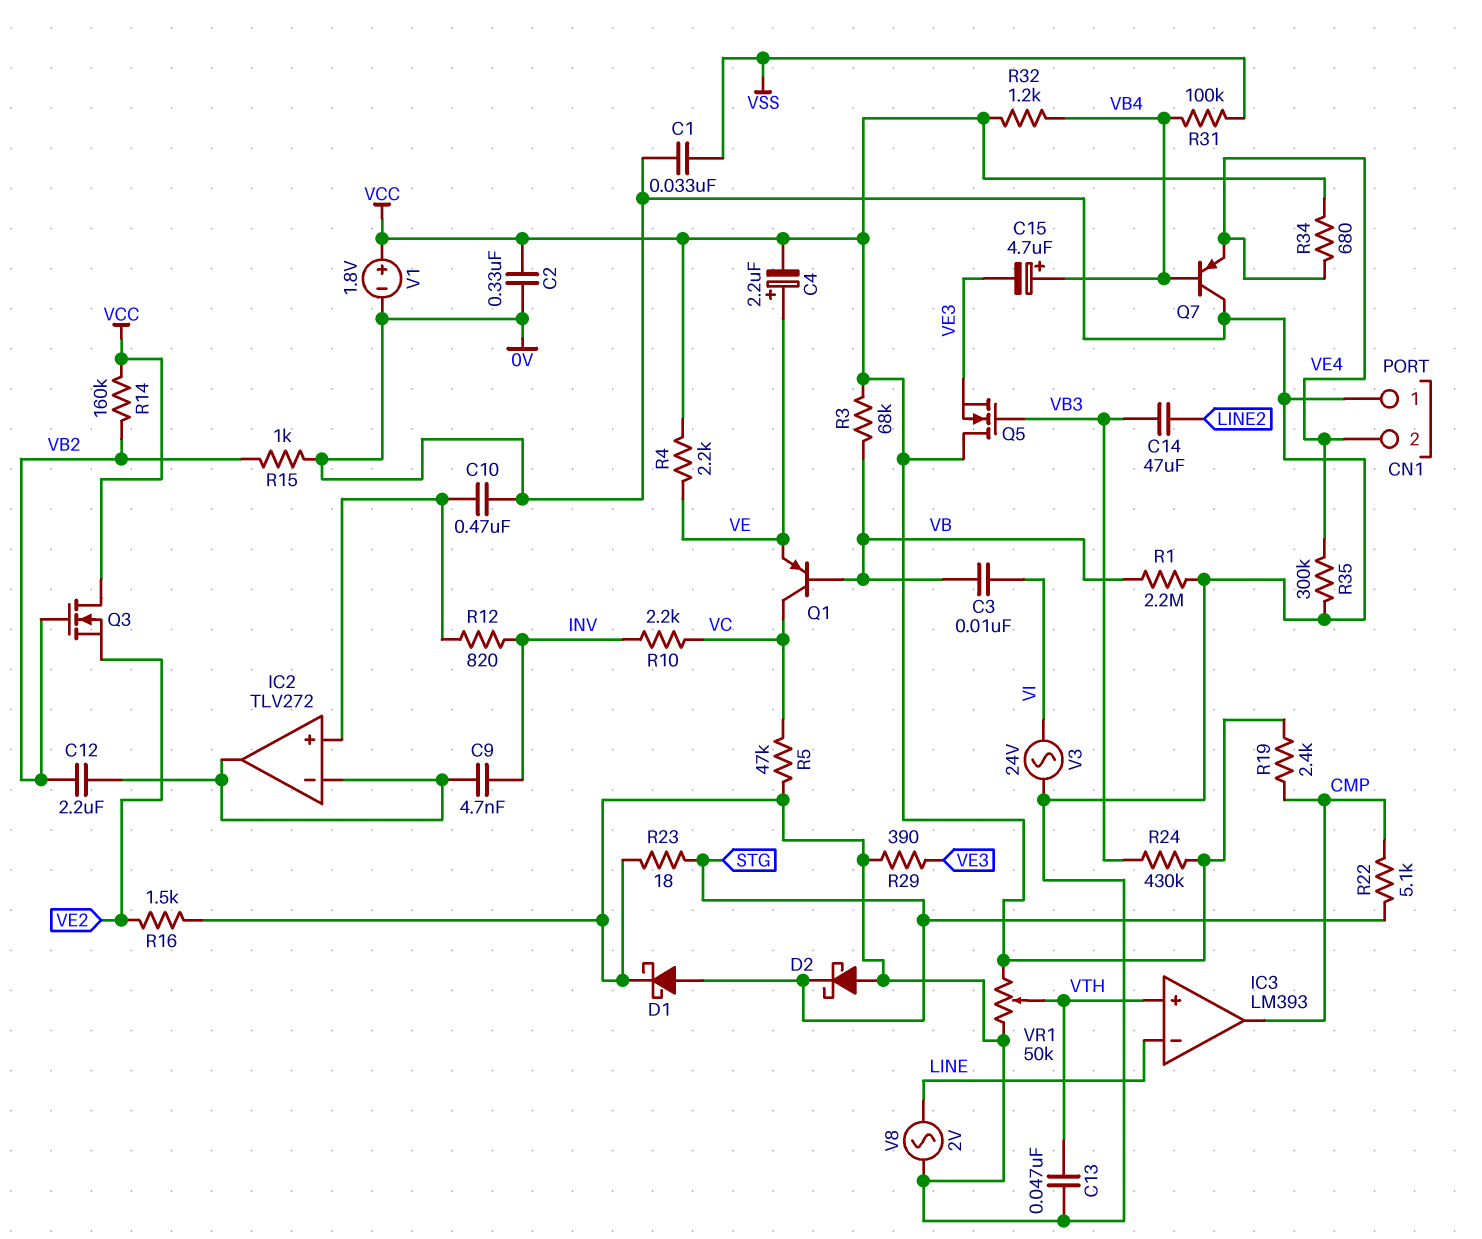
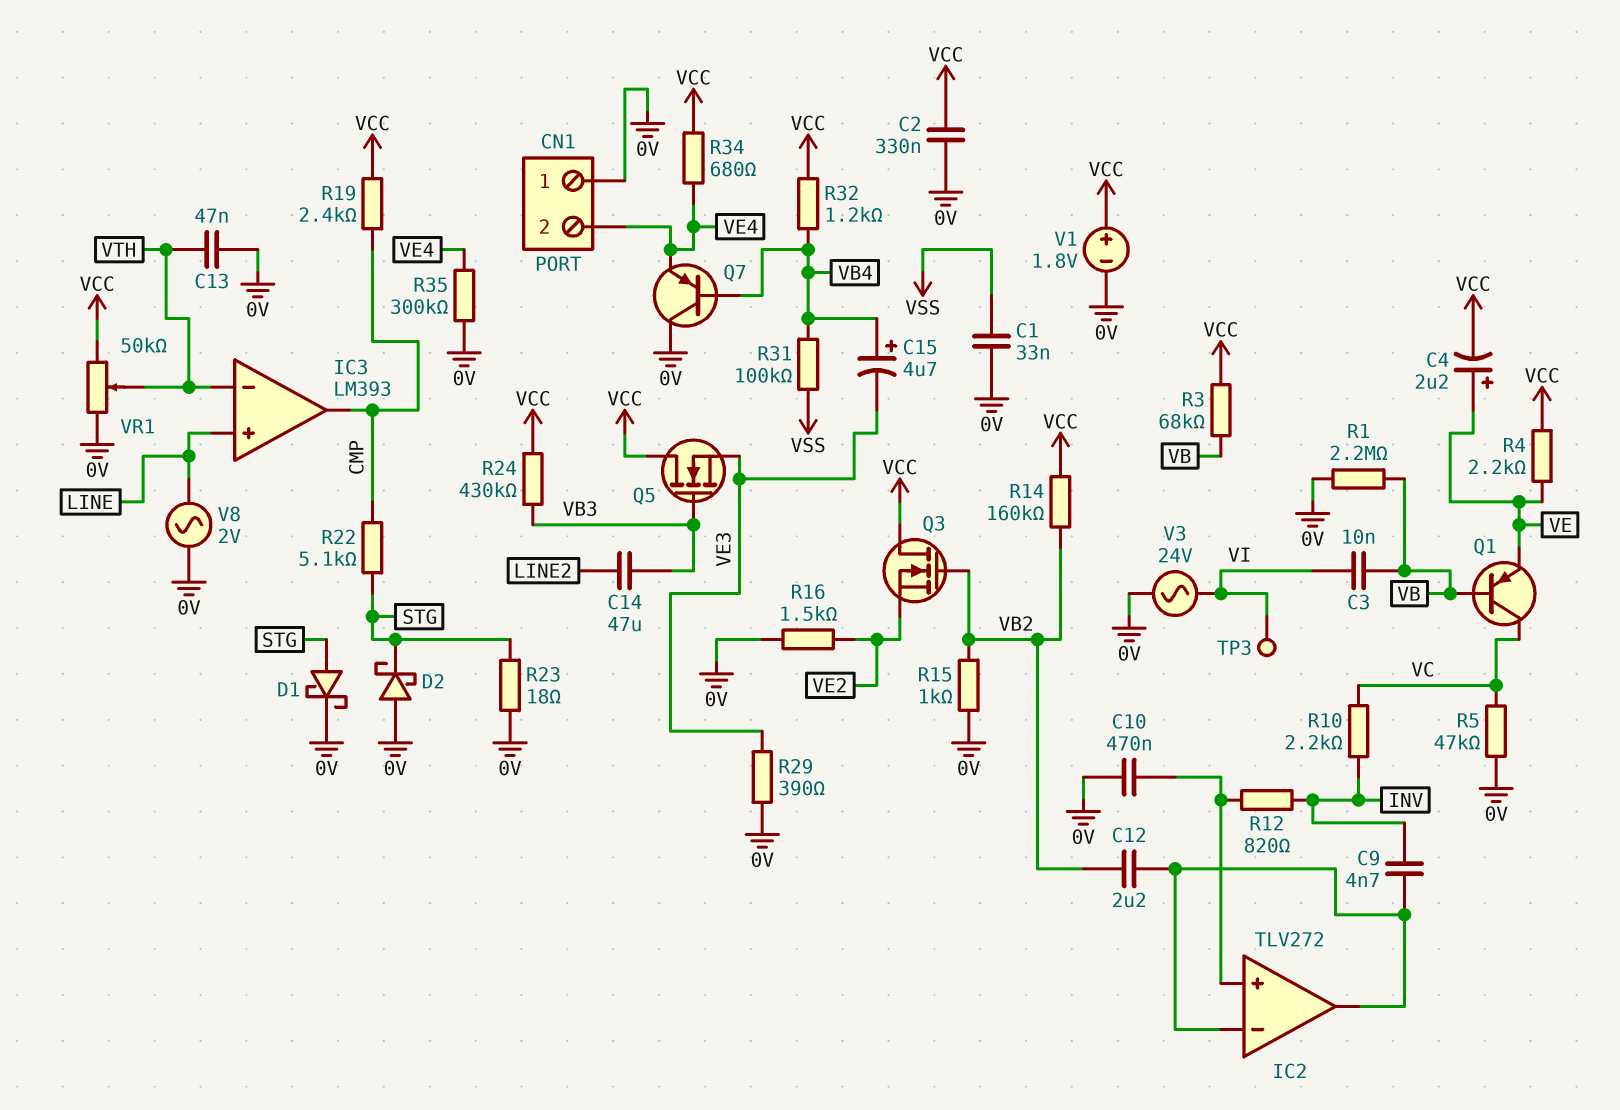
IC3 pin in+: VTH -> LINE
IC3 pin in-: LINE -> VTH
TP3: none -> test point (VI)

